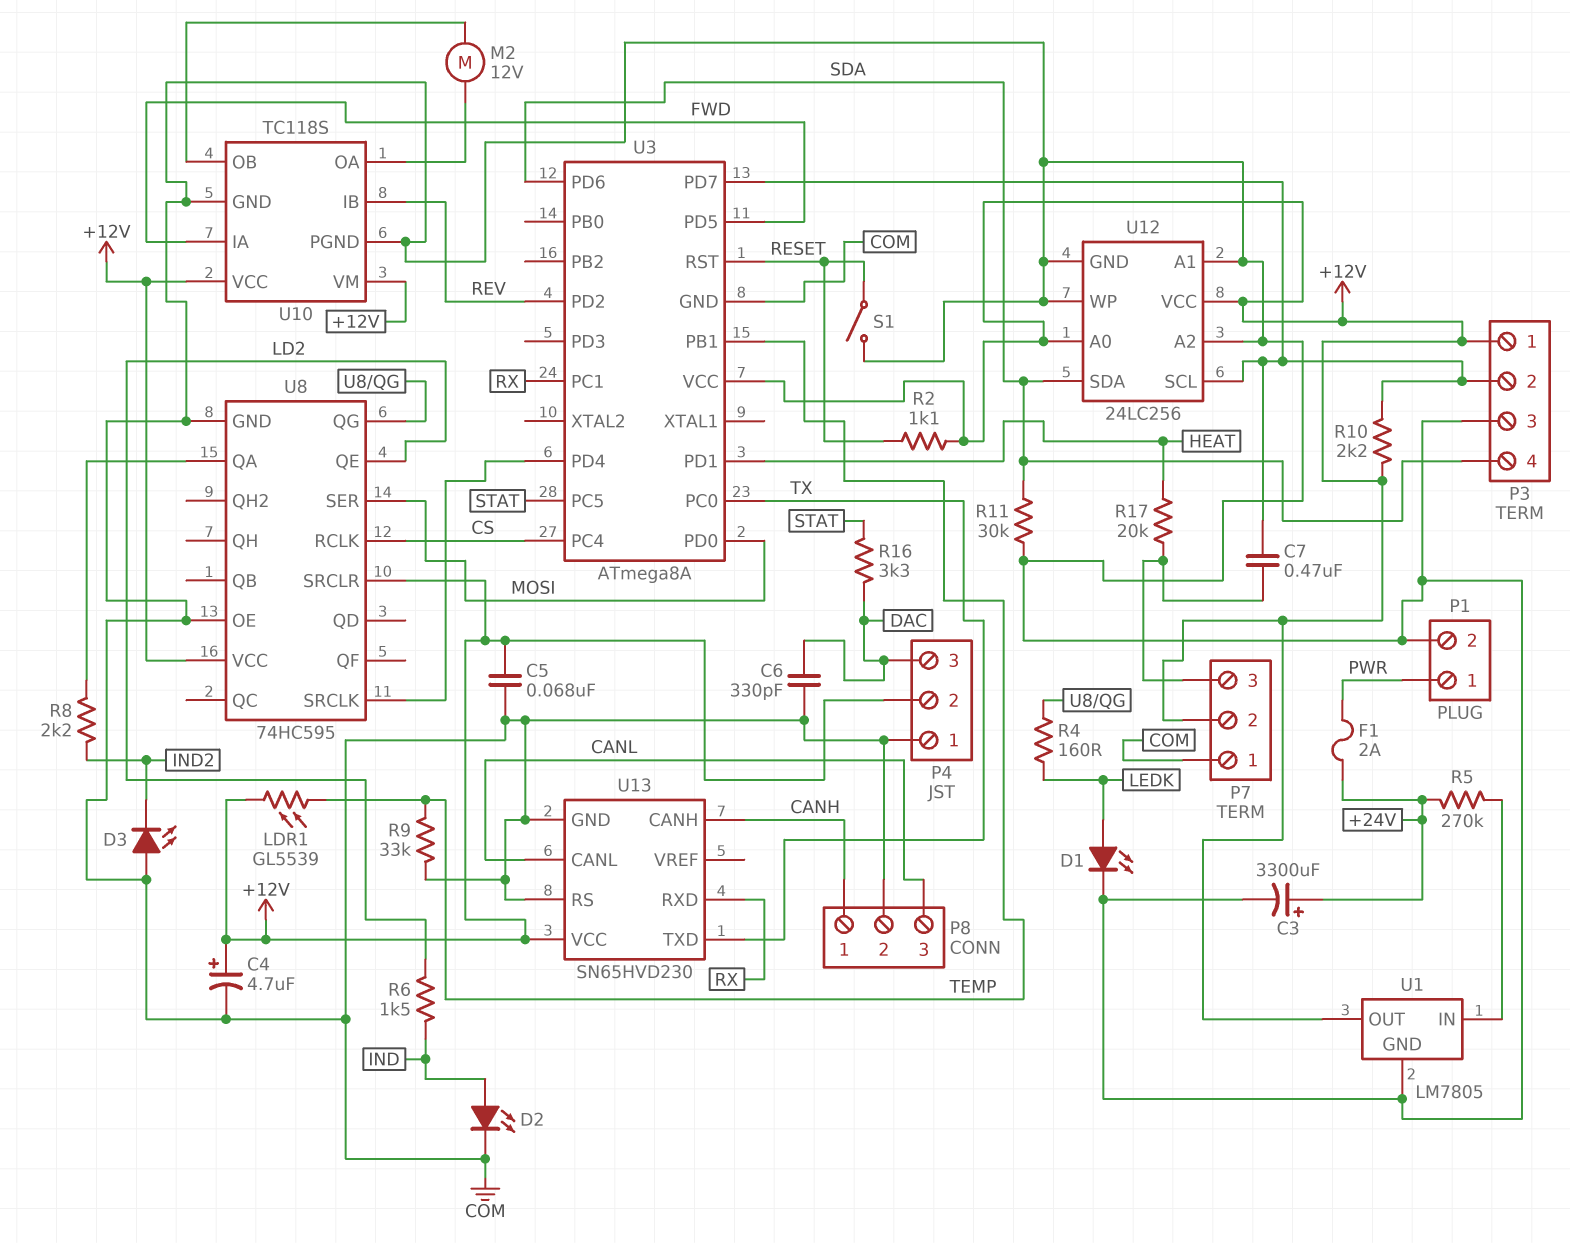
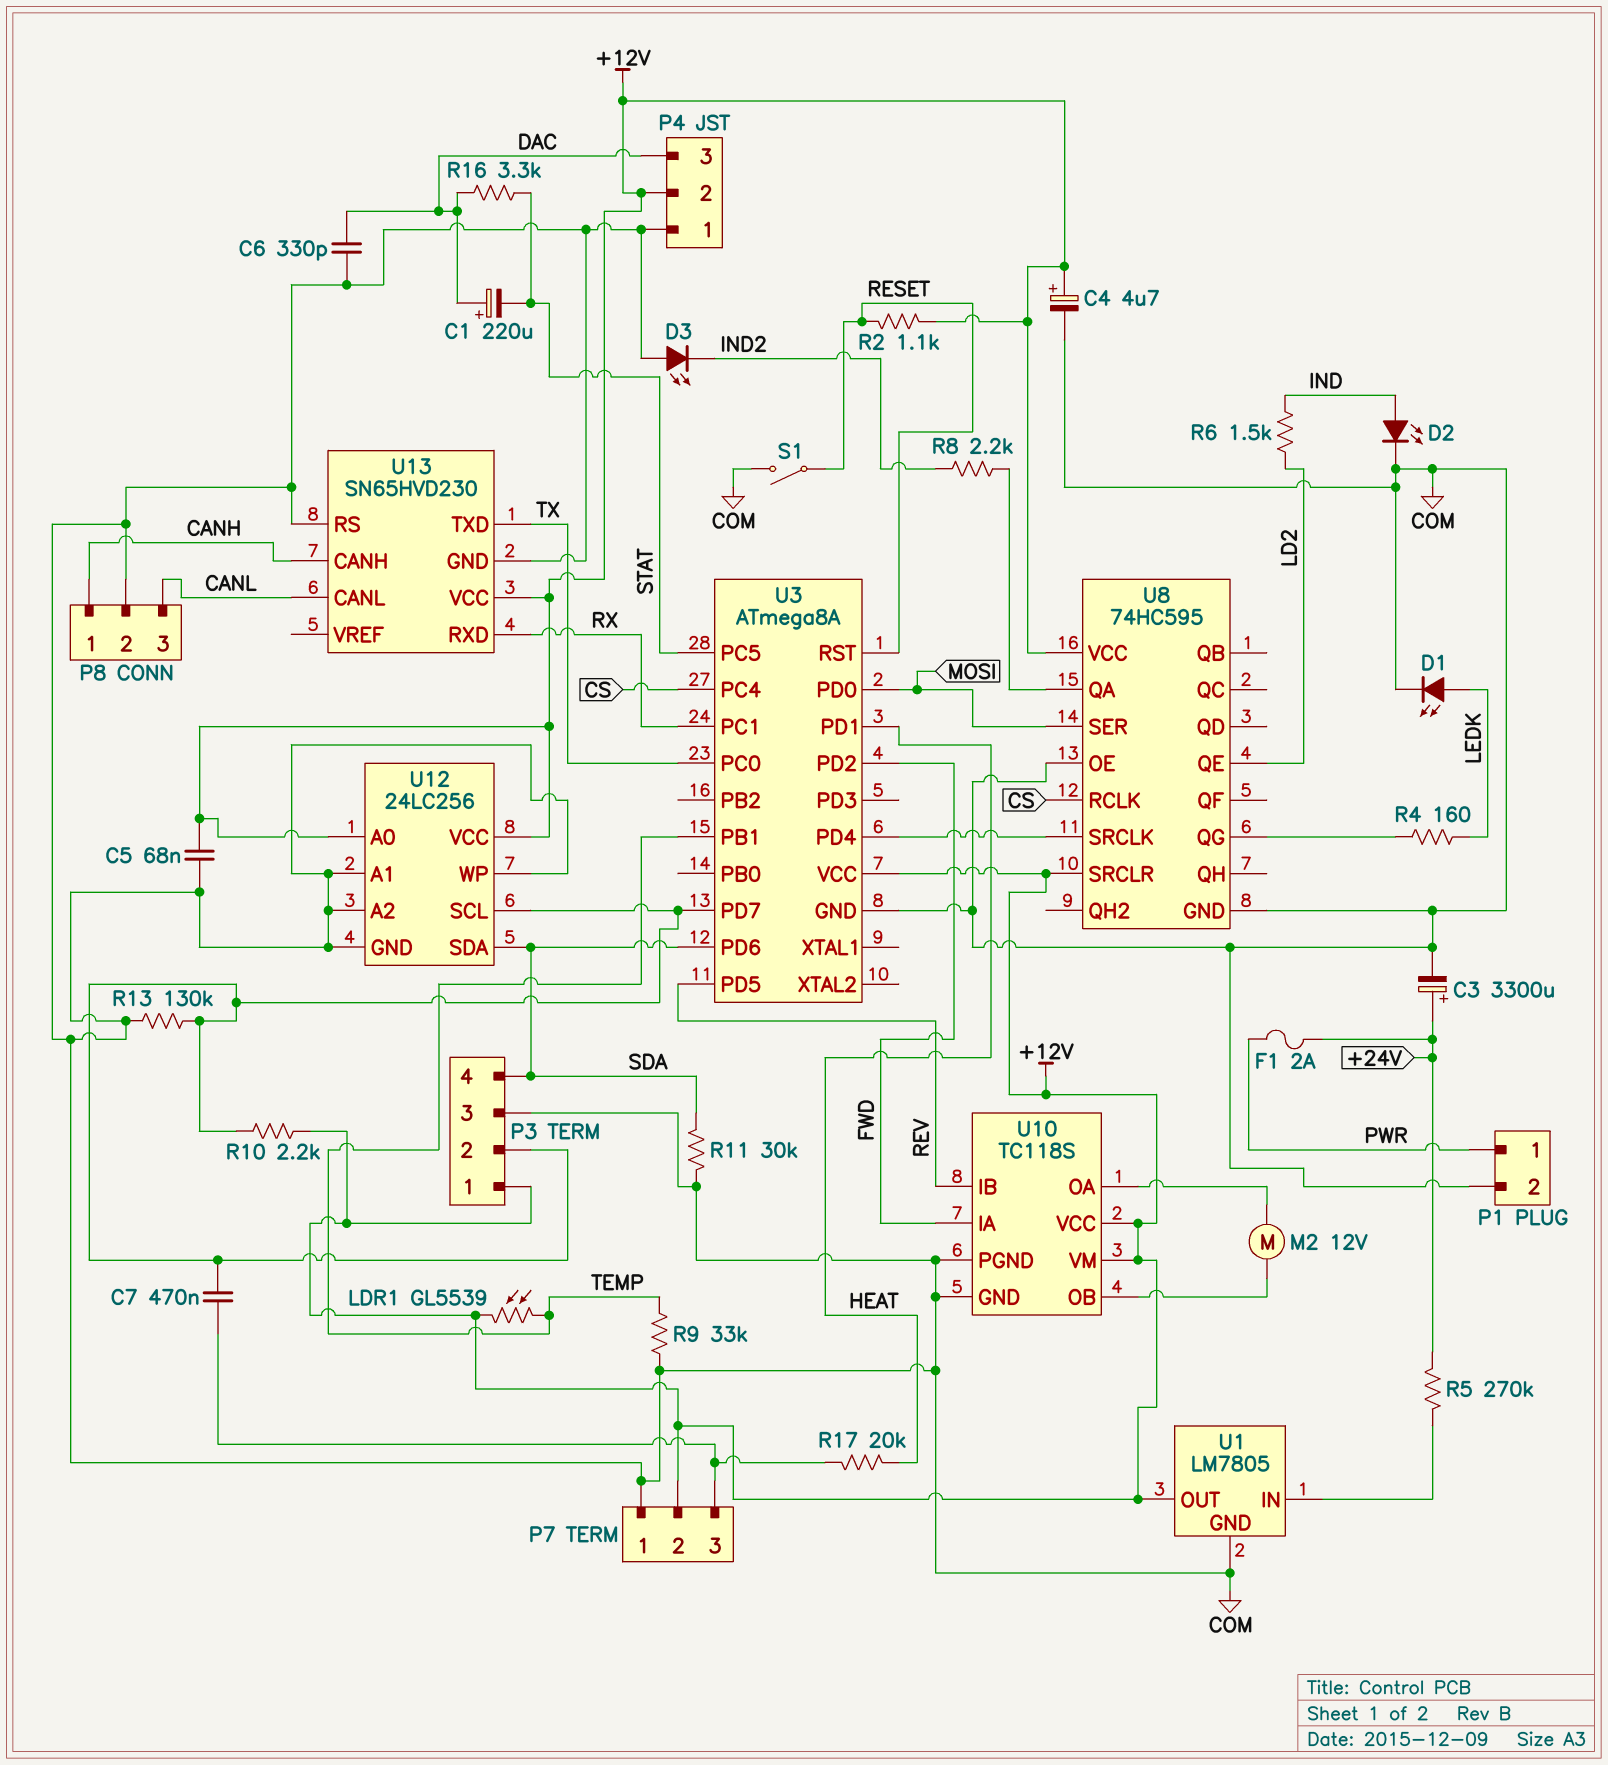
C1: none -> 220uF (plus DAC, minus STAT)
R13: none -> 130k (COM, P3/2)
U3 pin PD2: REV -> FWD
U3 pin PD5: FWD -> REV

